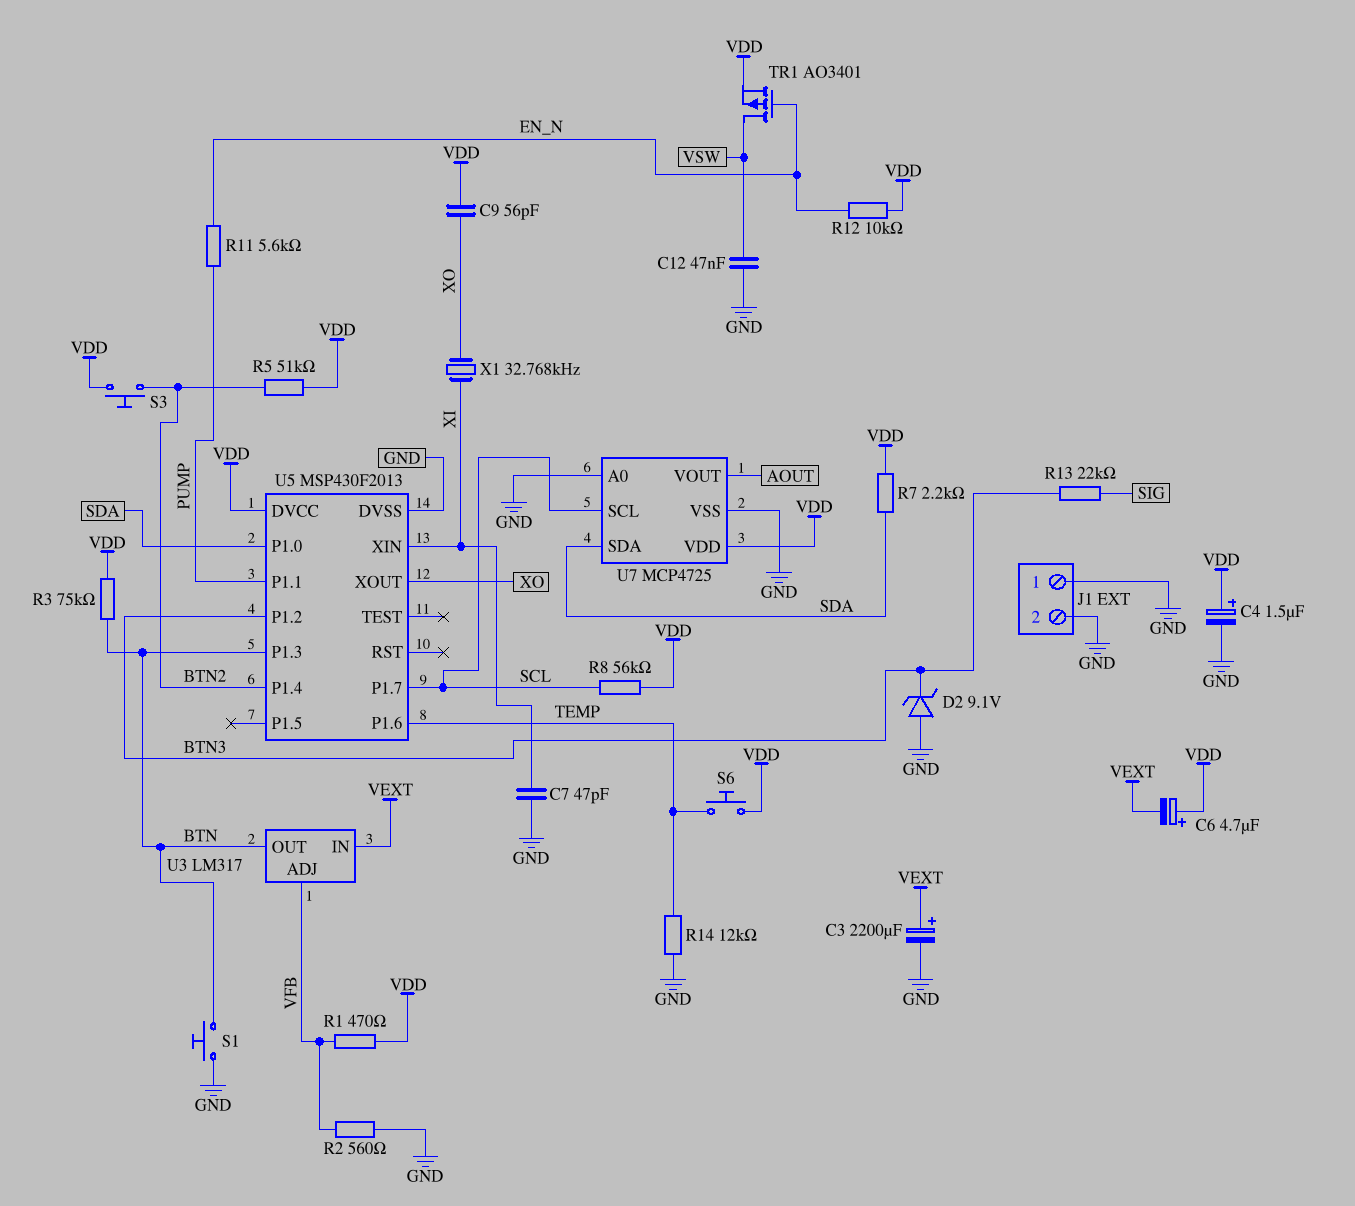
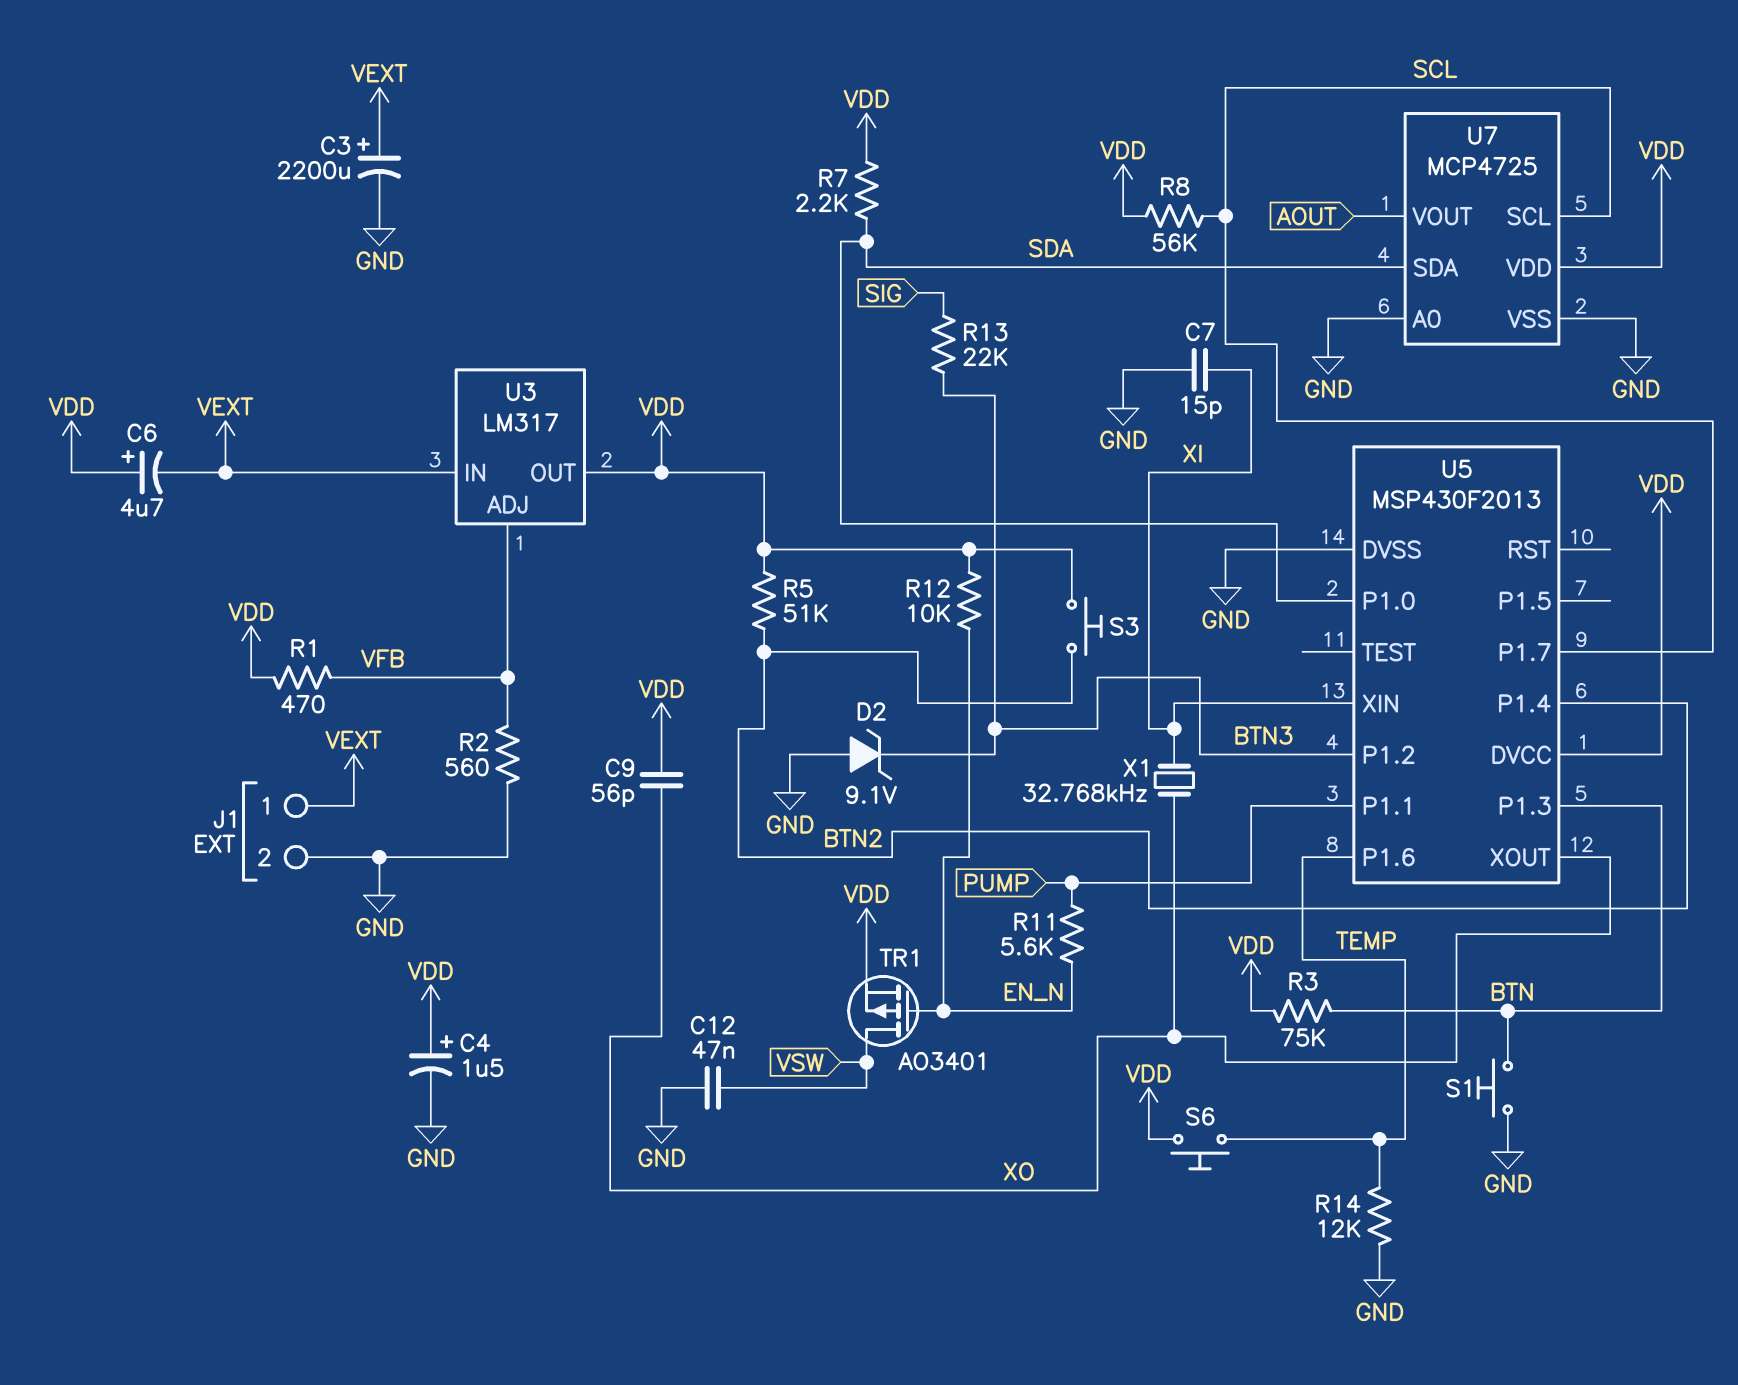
C7: 47pF (GND, XI) -> 15pF (GND, XI)
J1 pin 1: GND -> VEXT
U3 pin OUT: BTN -> VDD

